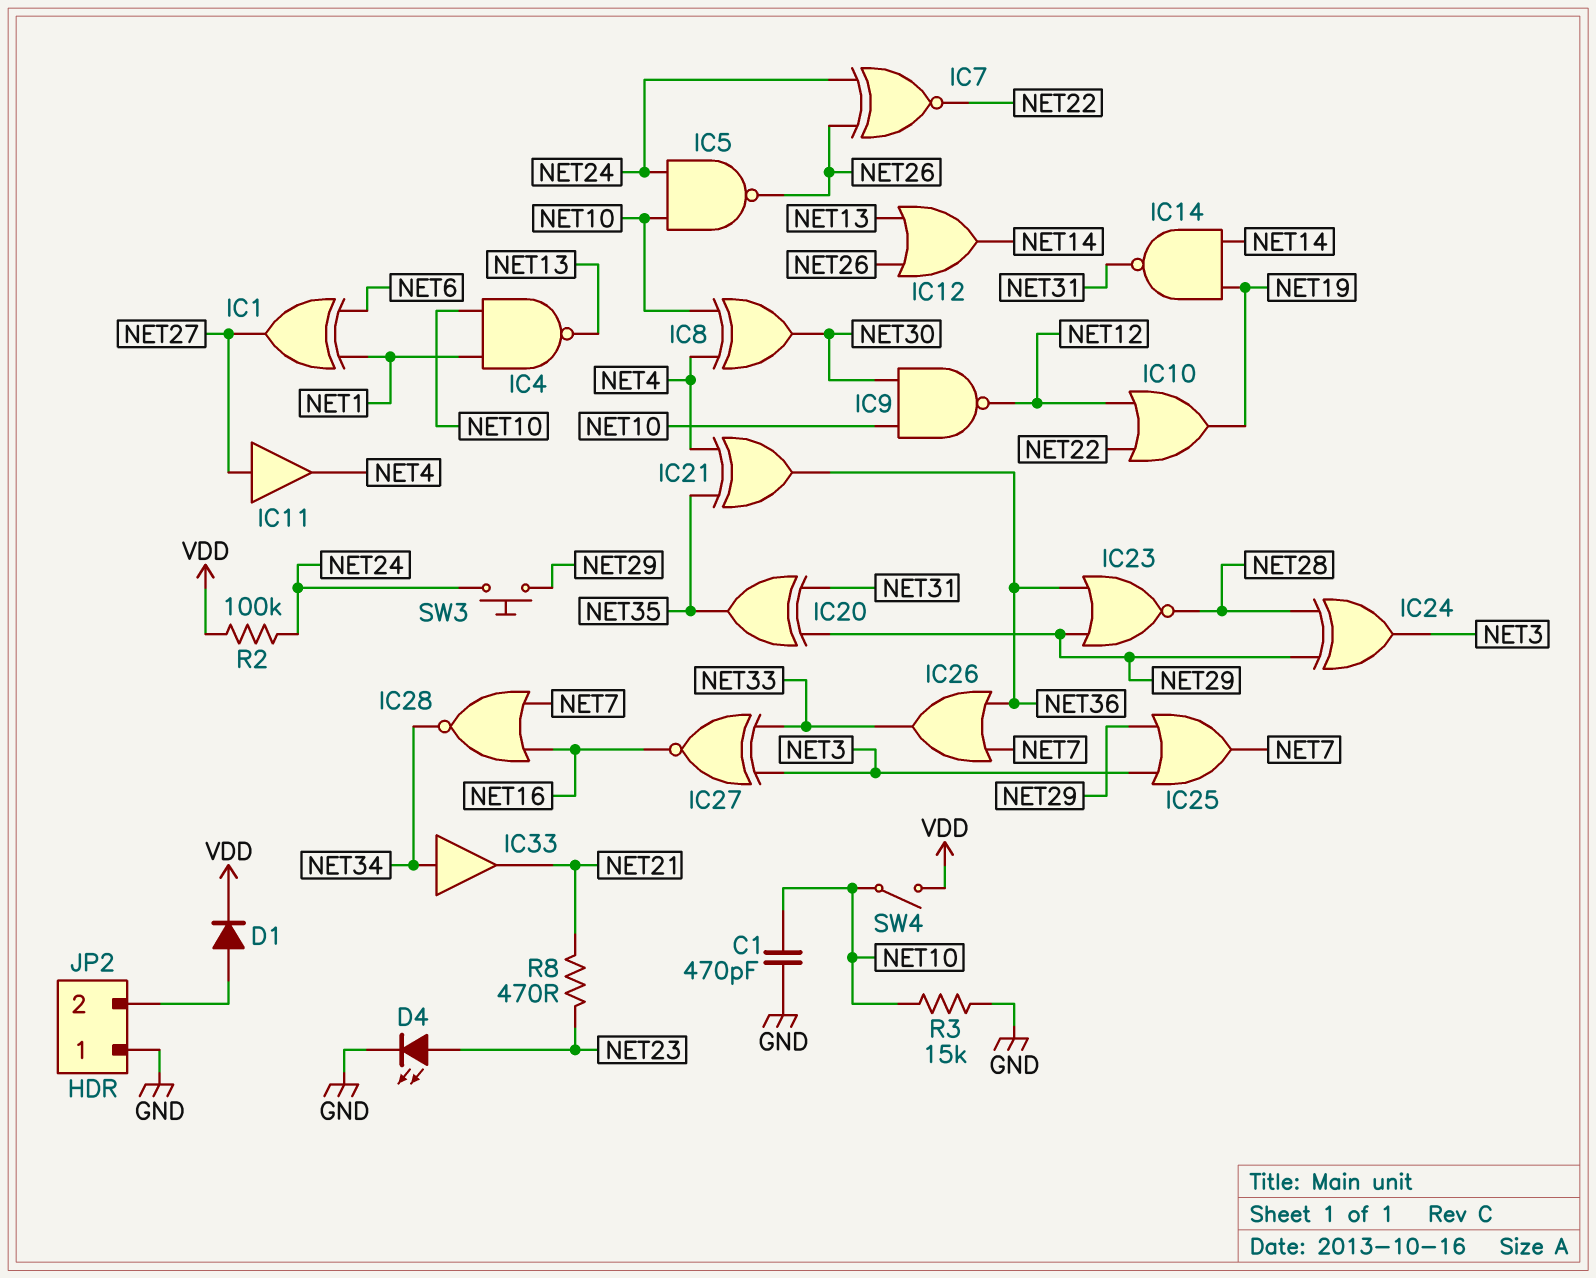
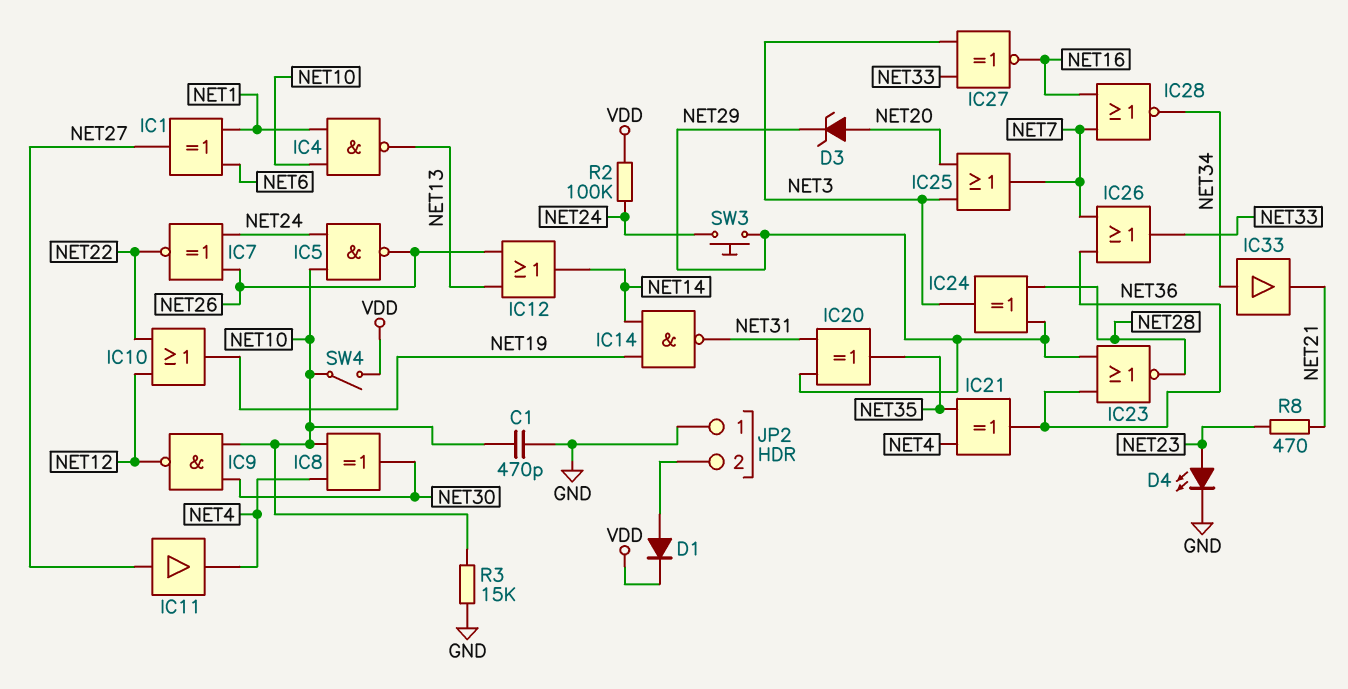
D3: none -> zener (A NET20, K NET29)
IC25: OR (in NET3, in NET29, out NET7) -> OR (in NET3, in NET20, out NET7)

